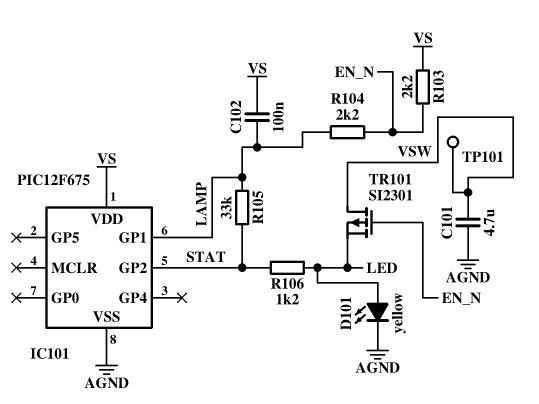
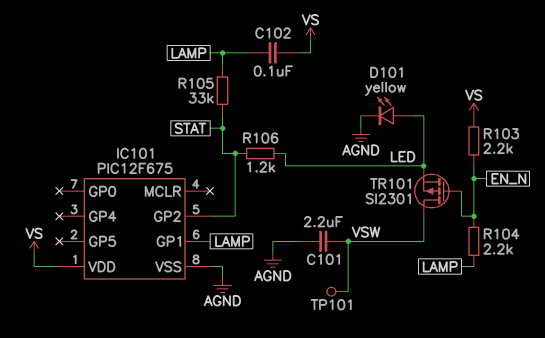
C101: 4.7uF (AGND, VSW) -> 2.2uF (AGND, VSW)

